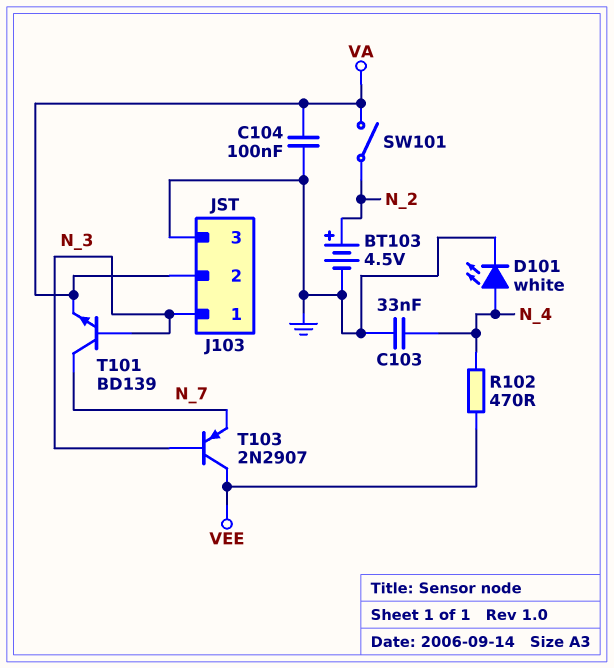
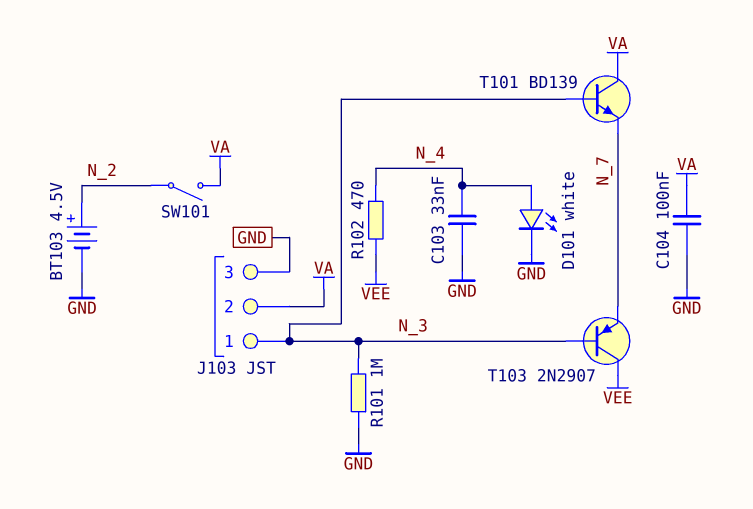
R101: none -> 1M (GND, N_3)
T101: NPN BD139 (B N_3, C N_7, E VA) -> NPN BD139 (B N_3, C VA, E N_7)

